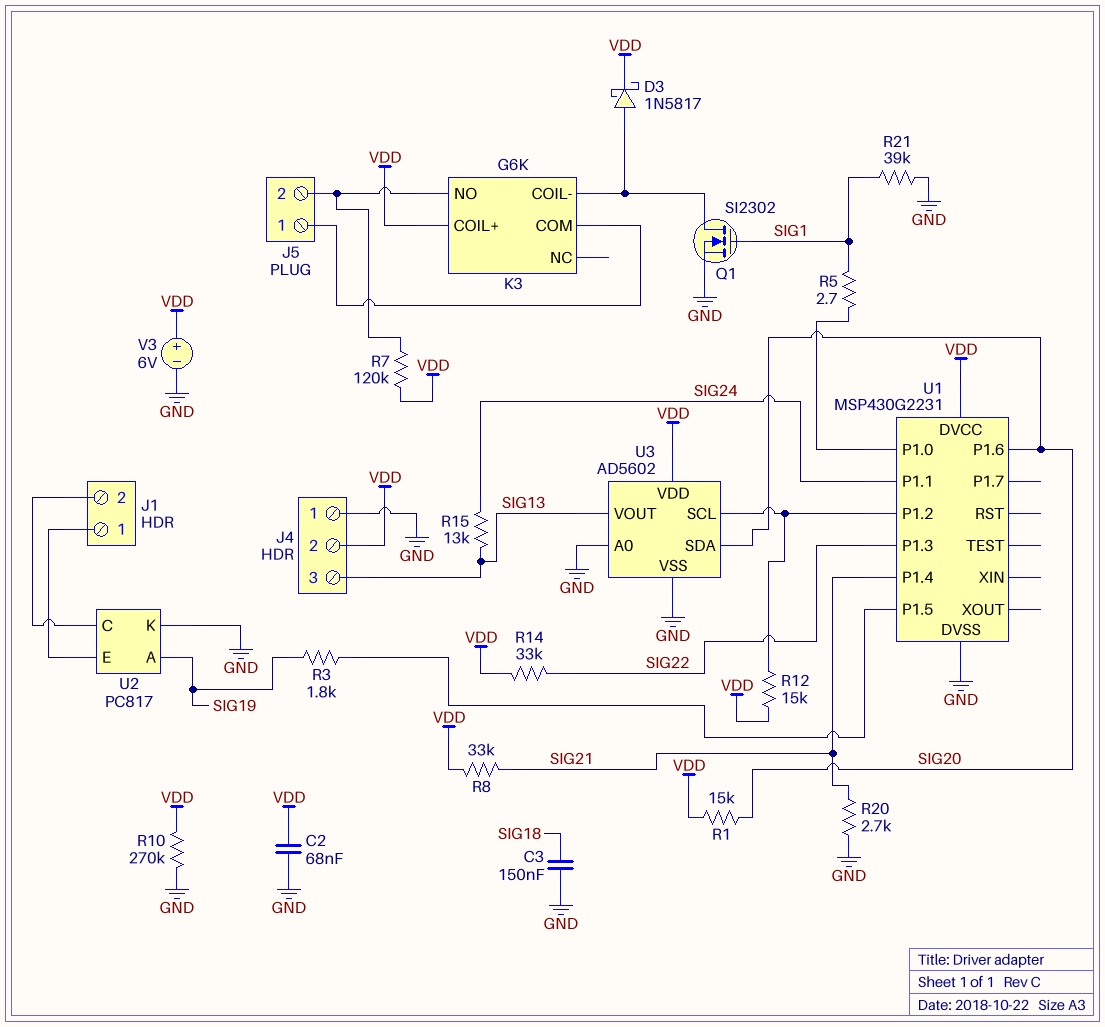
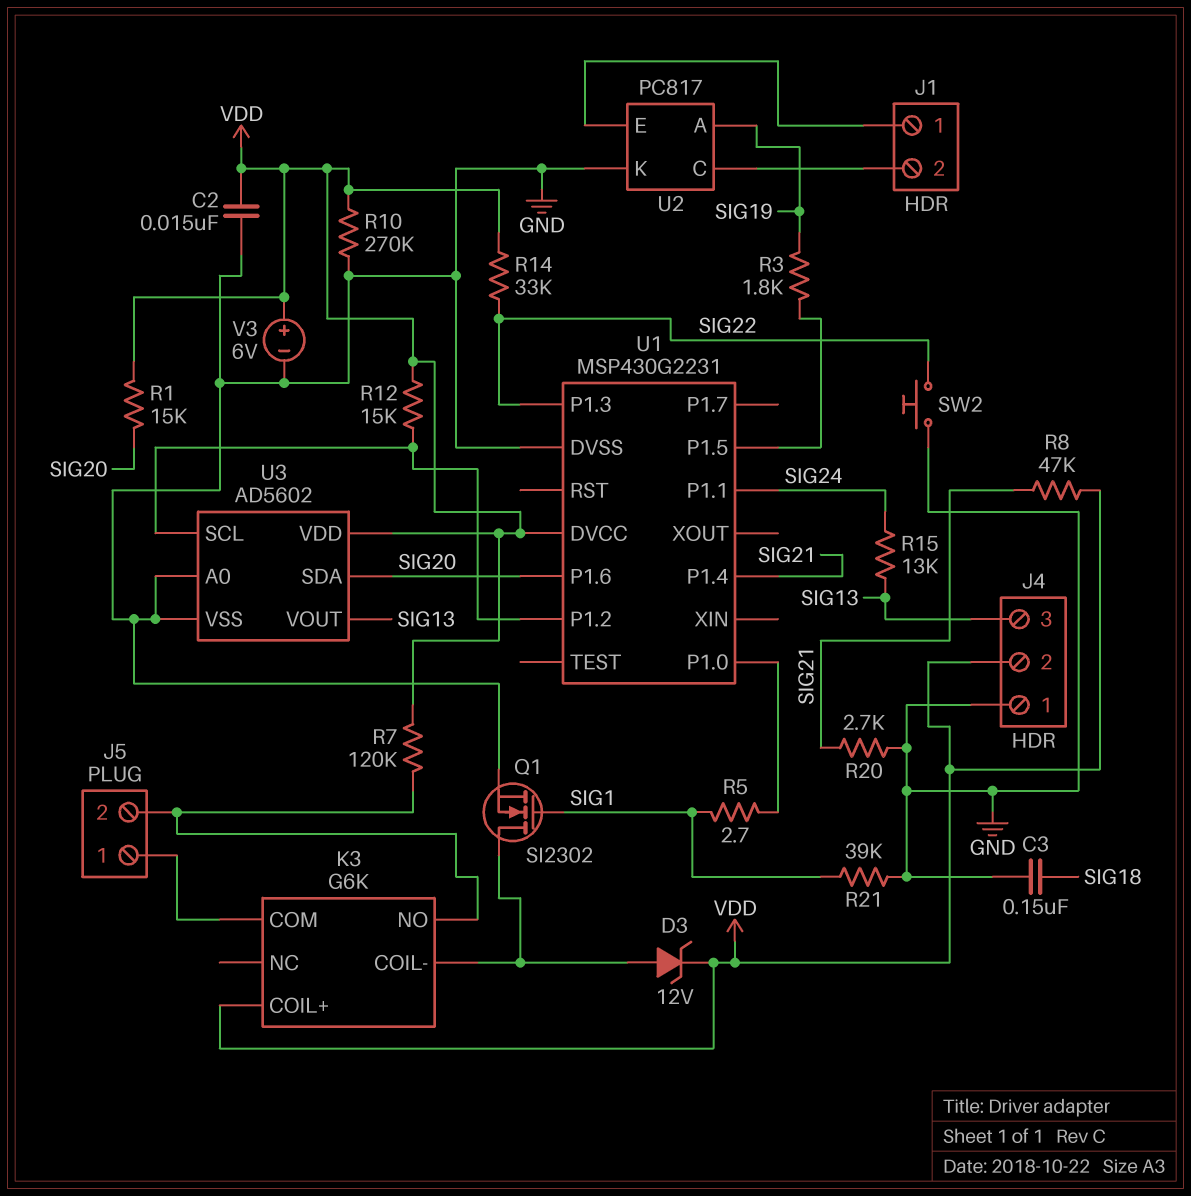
C2: 68nF (GND, VDD) -> 15nF (GND, VDD)
D3: schottky 1N5817 (A K3/COIL-, K VDD) -> zener 12V (A K3/COIL-, K VDD)
R8: 33k (SIG21, VDD) -> 47k (SIG21, VDD)
SW2: none -> button (GND, SIG22)

